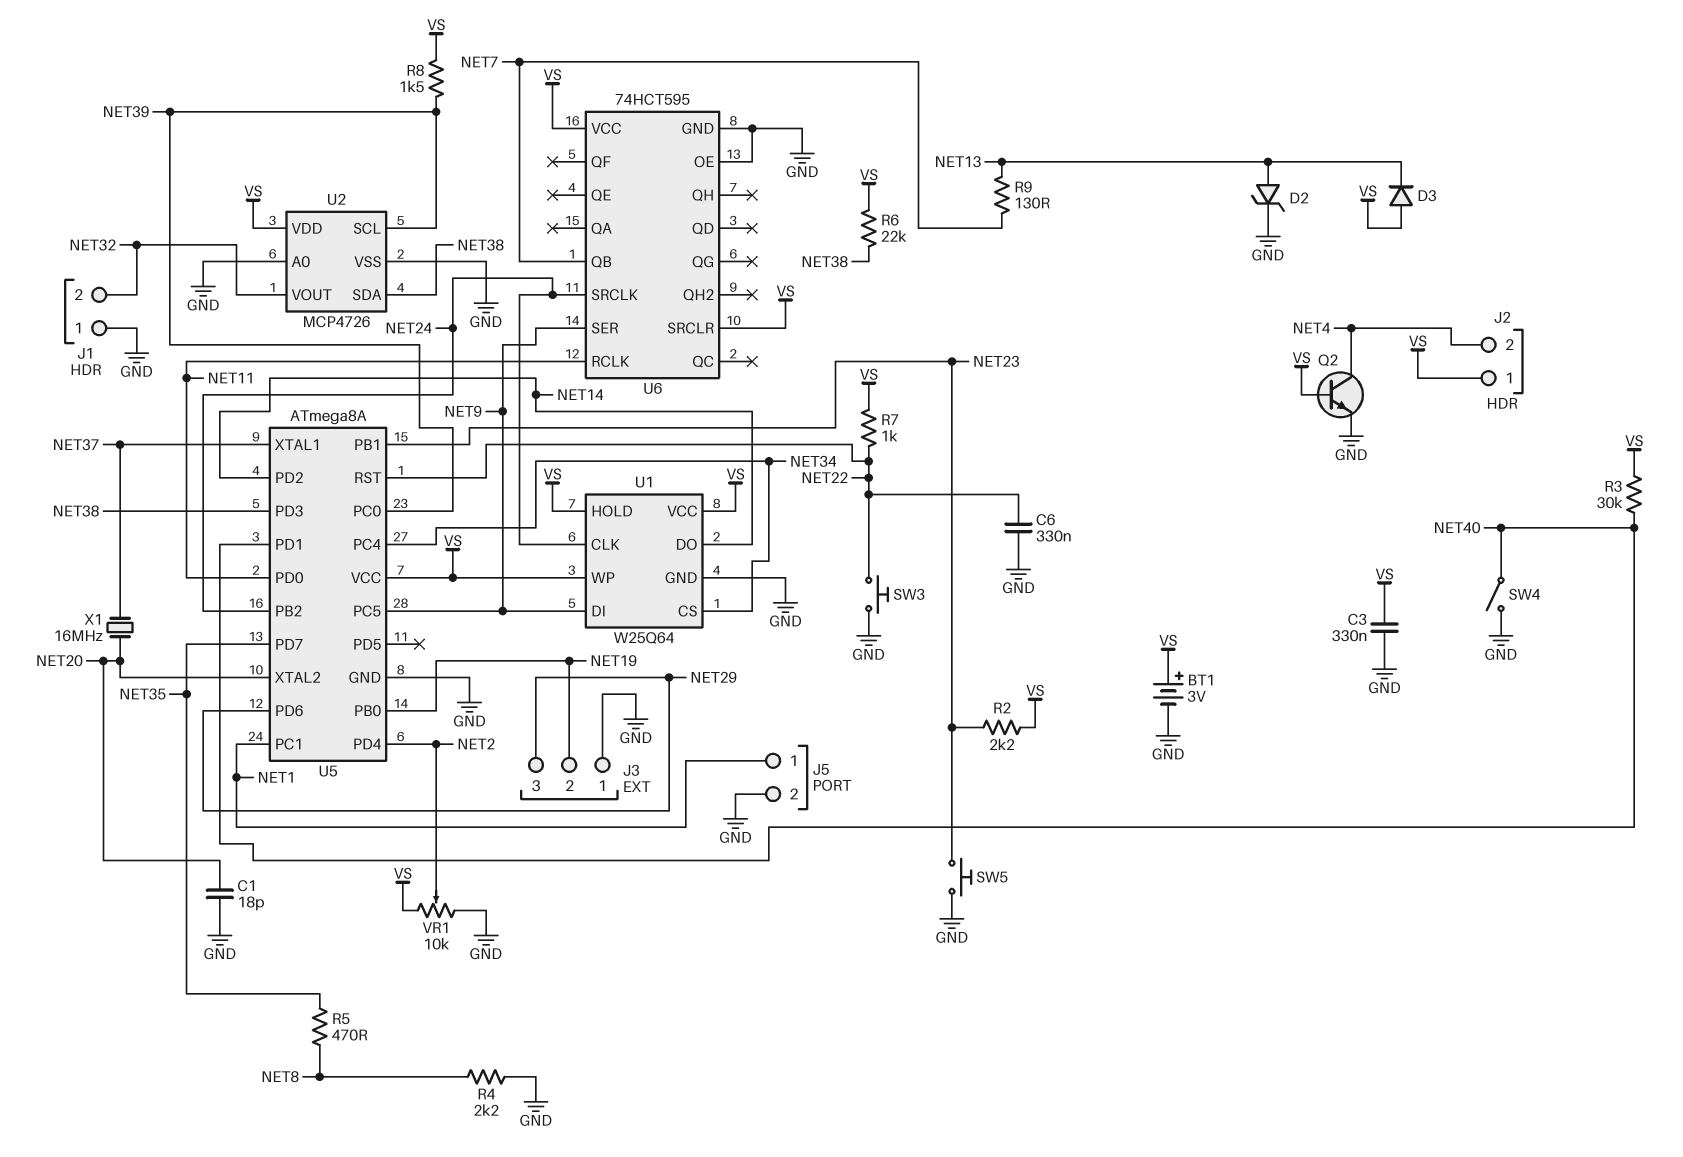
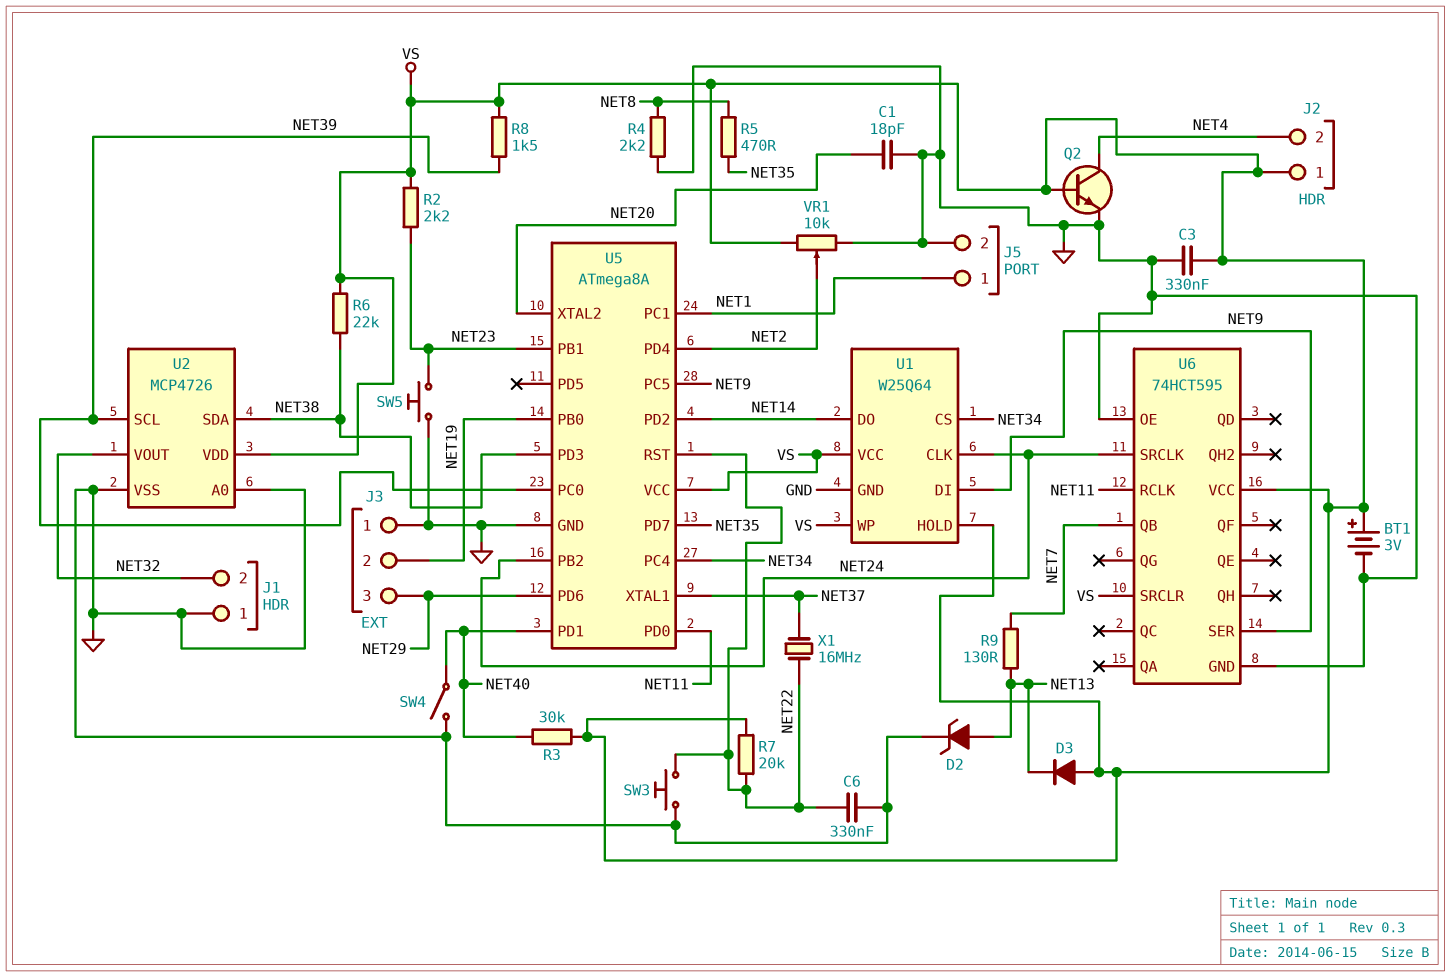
R7: 1k (NET22, VS) -> 20k (NET22, VS)
X1: 16MHz (NET20, NET37) -> 16MHz (NET22, NET37)

